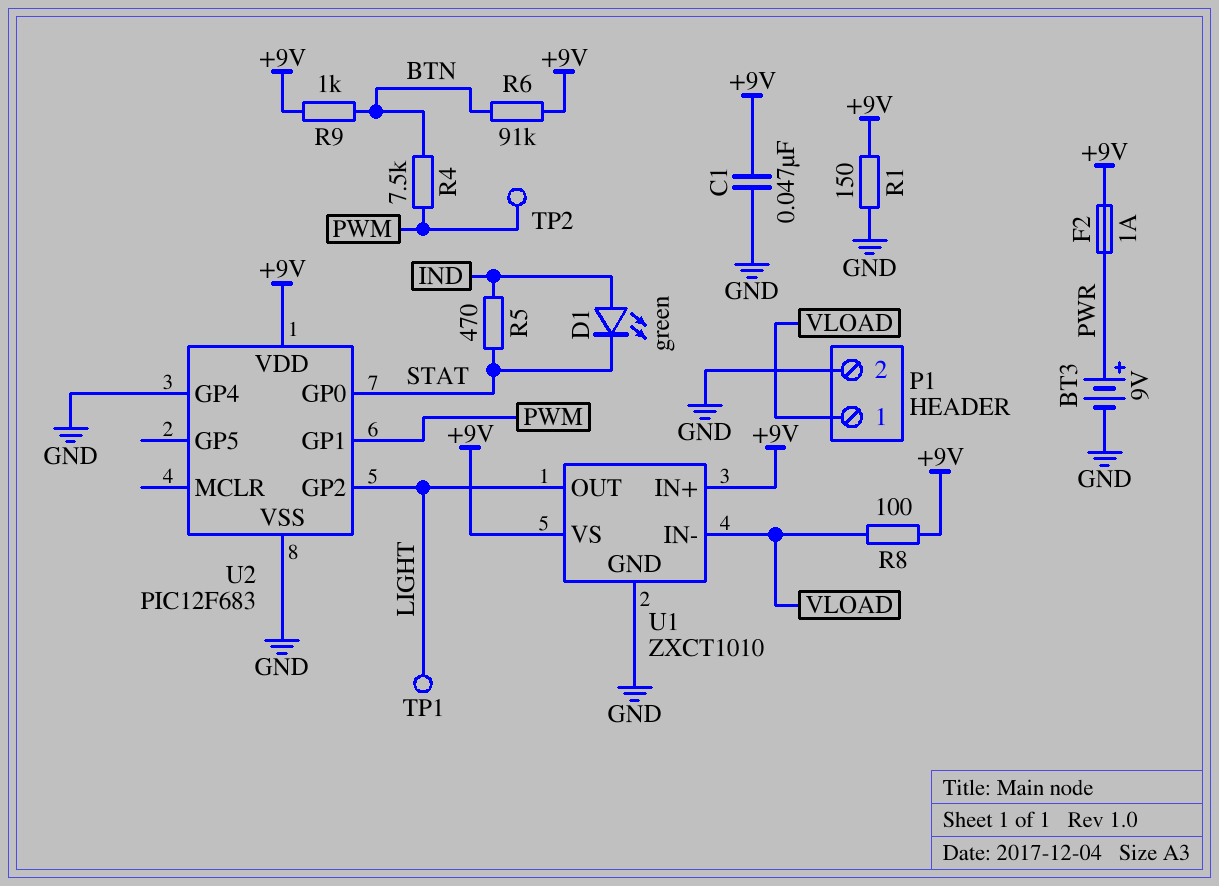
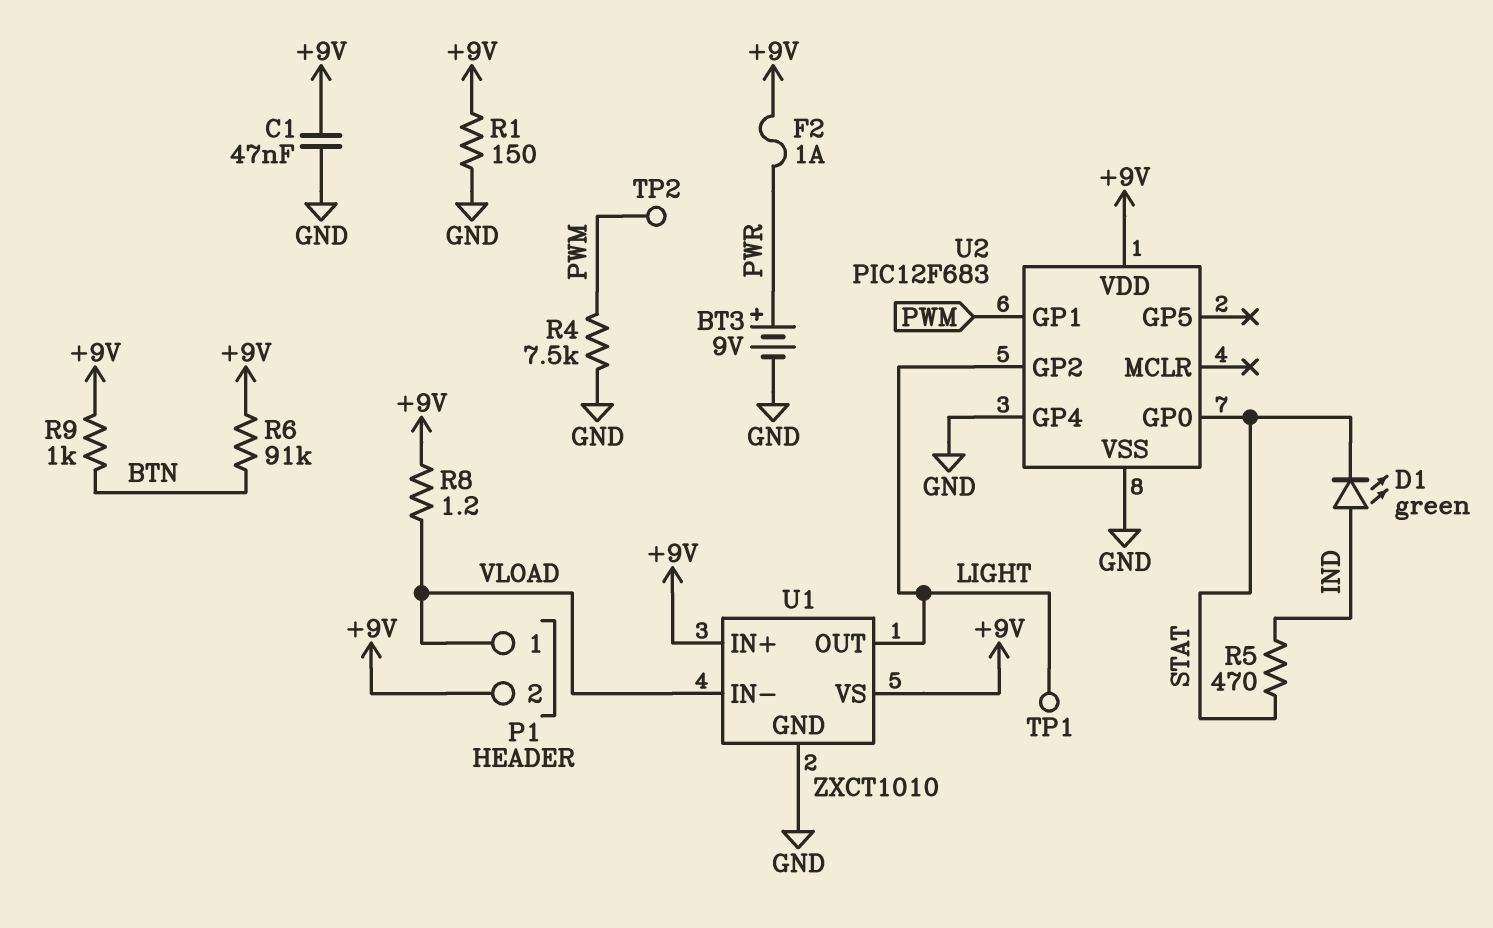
P1 pin 2: GND -> +9V
R4: 7.5k (BTN, PWM) -> 7.5k (GND, PWM)
R8: 100 (+9V, VLOAD) -> 1.2 (+9V, VLOAD)

